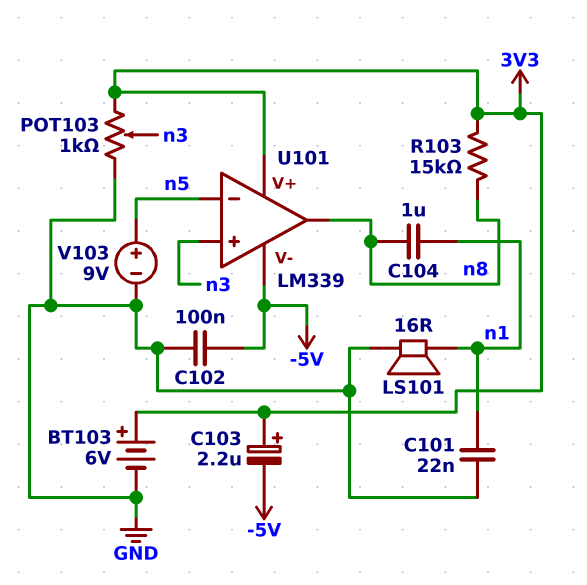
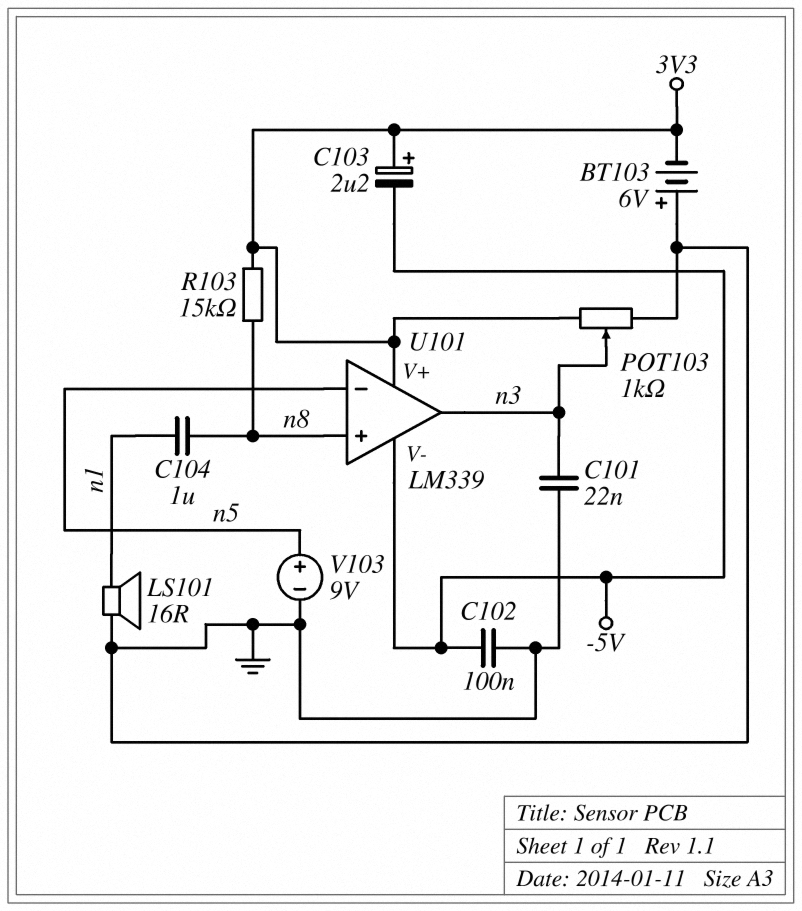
BT103: 6V (plus 3V3, minus GND) -> 6V (plus GND, minus 3V3)
C101: 22nF (GND, n1) -> 22nF (GND, n3)
U101 pin in+: n3 -> n8
U101 pin out: n8 -> n3

